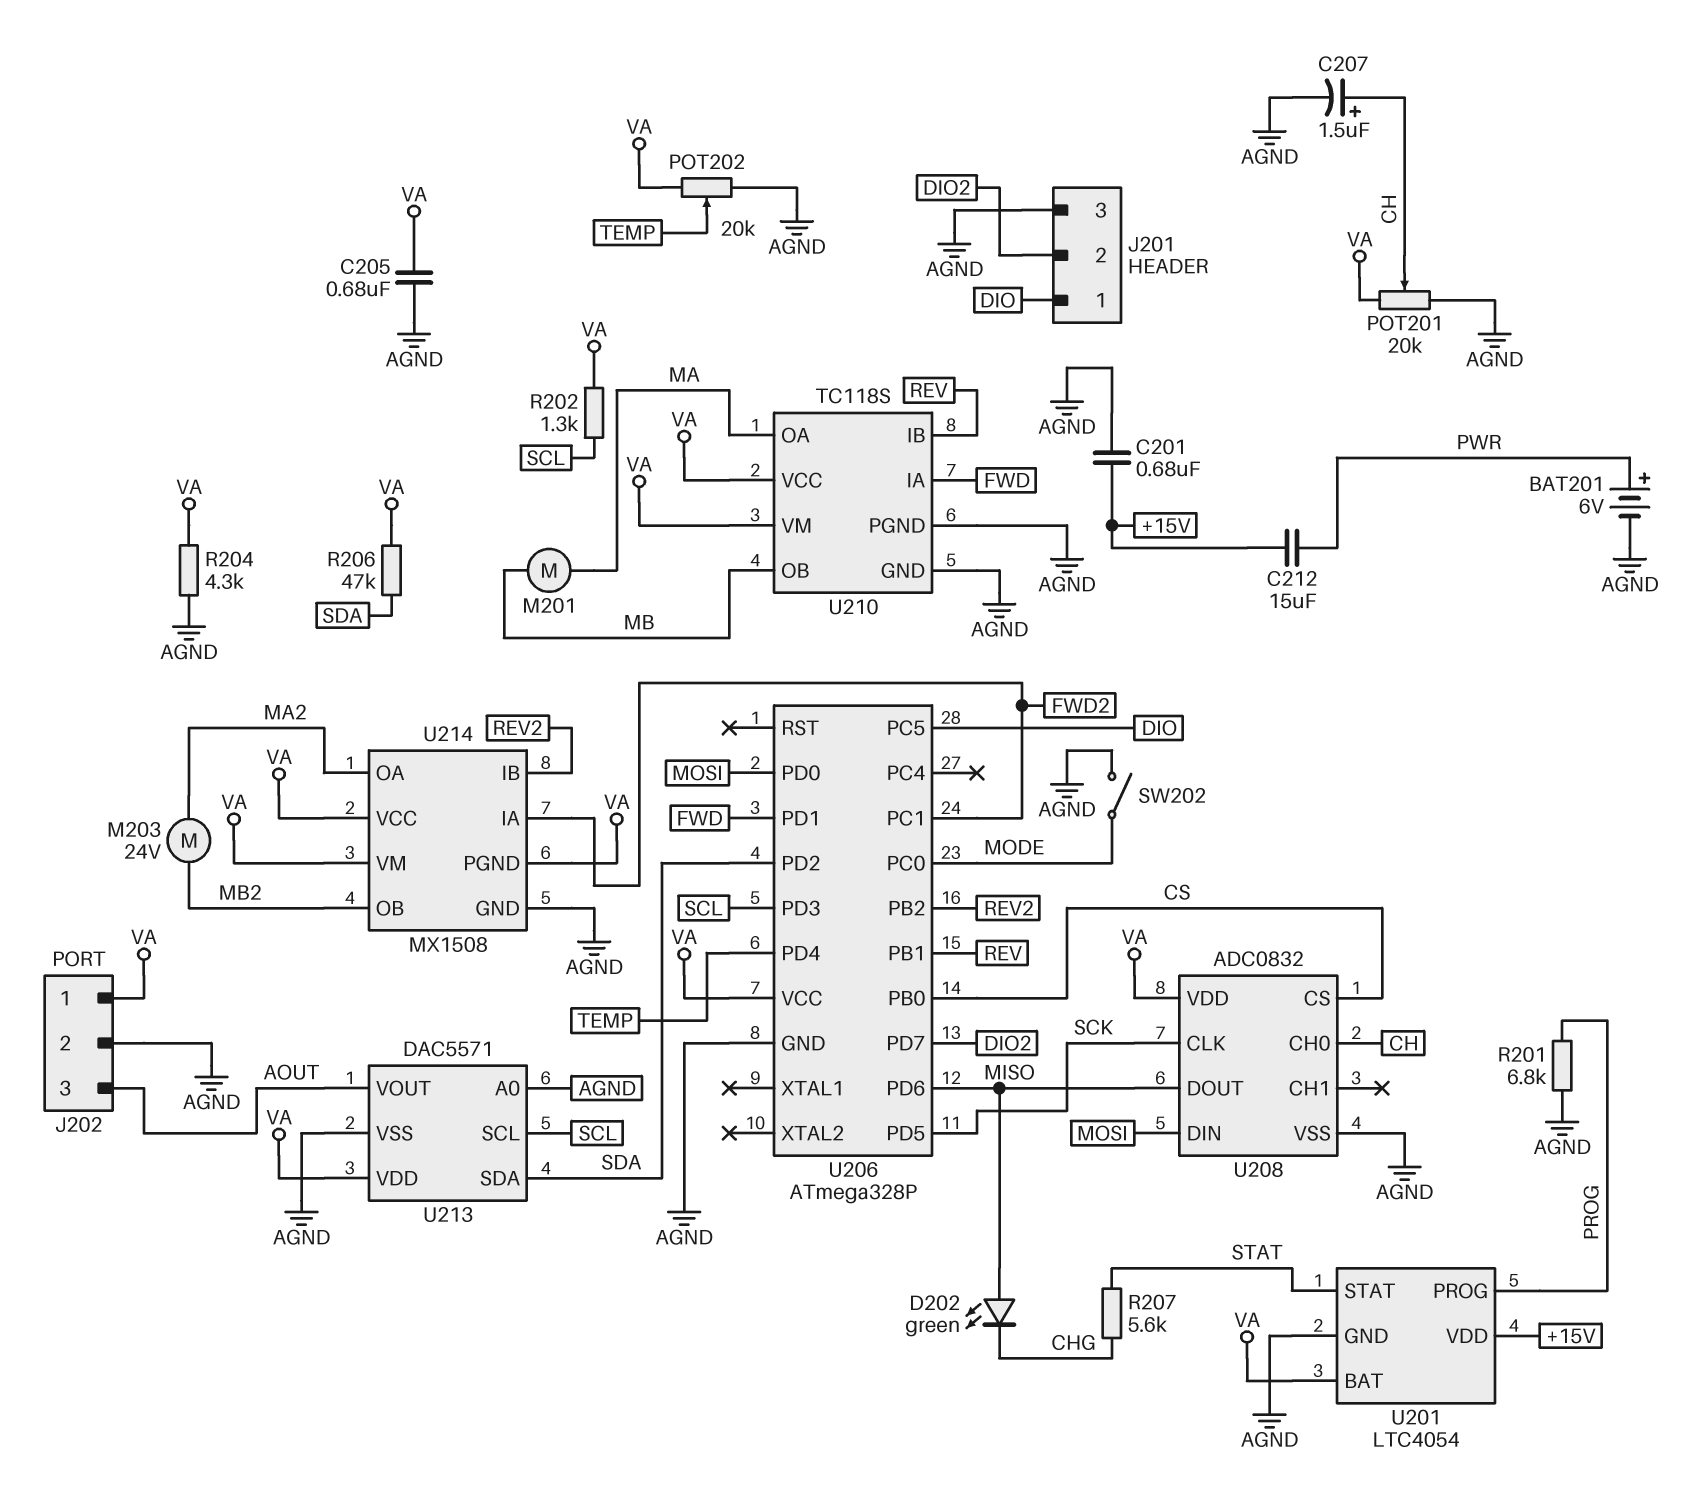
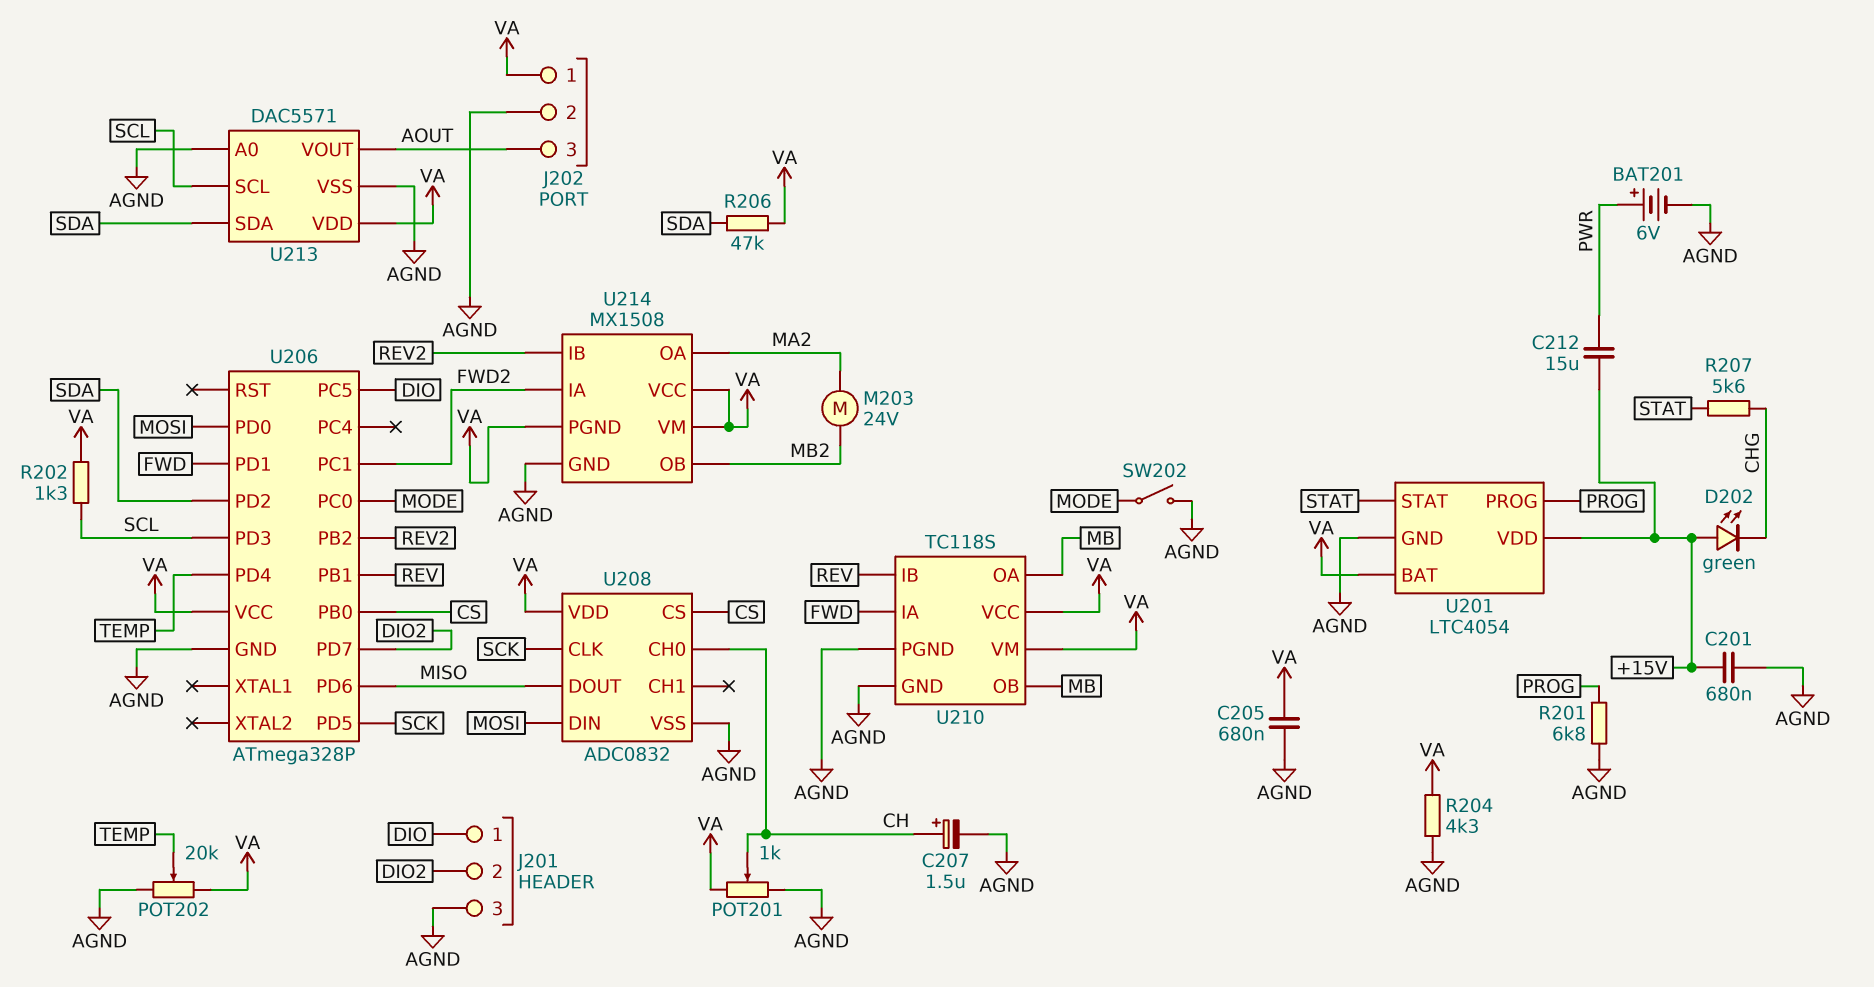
D202: LED green (A MISO, K CHG) -> LED green (A +15V, K CHG)
M201: motor (MA, MB) -> none
POT201: 20k (AGND, VA, wiper CH) -> 1k (AGND, VA, wiper CH)
U210 pin OA: MA -> MB

